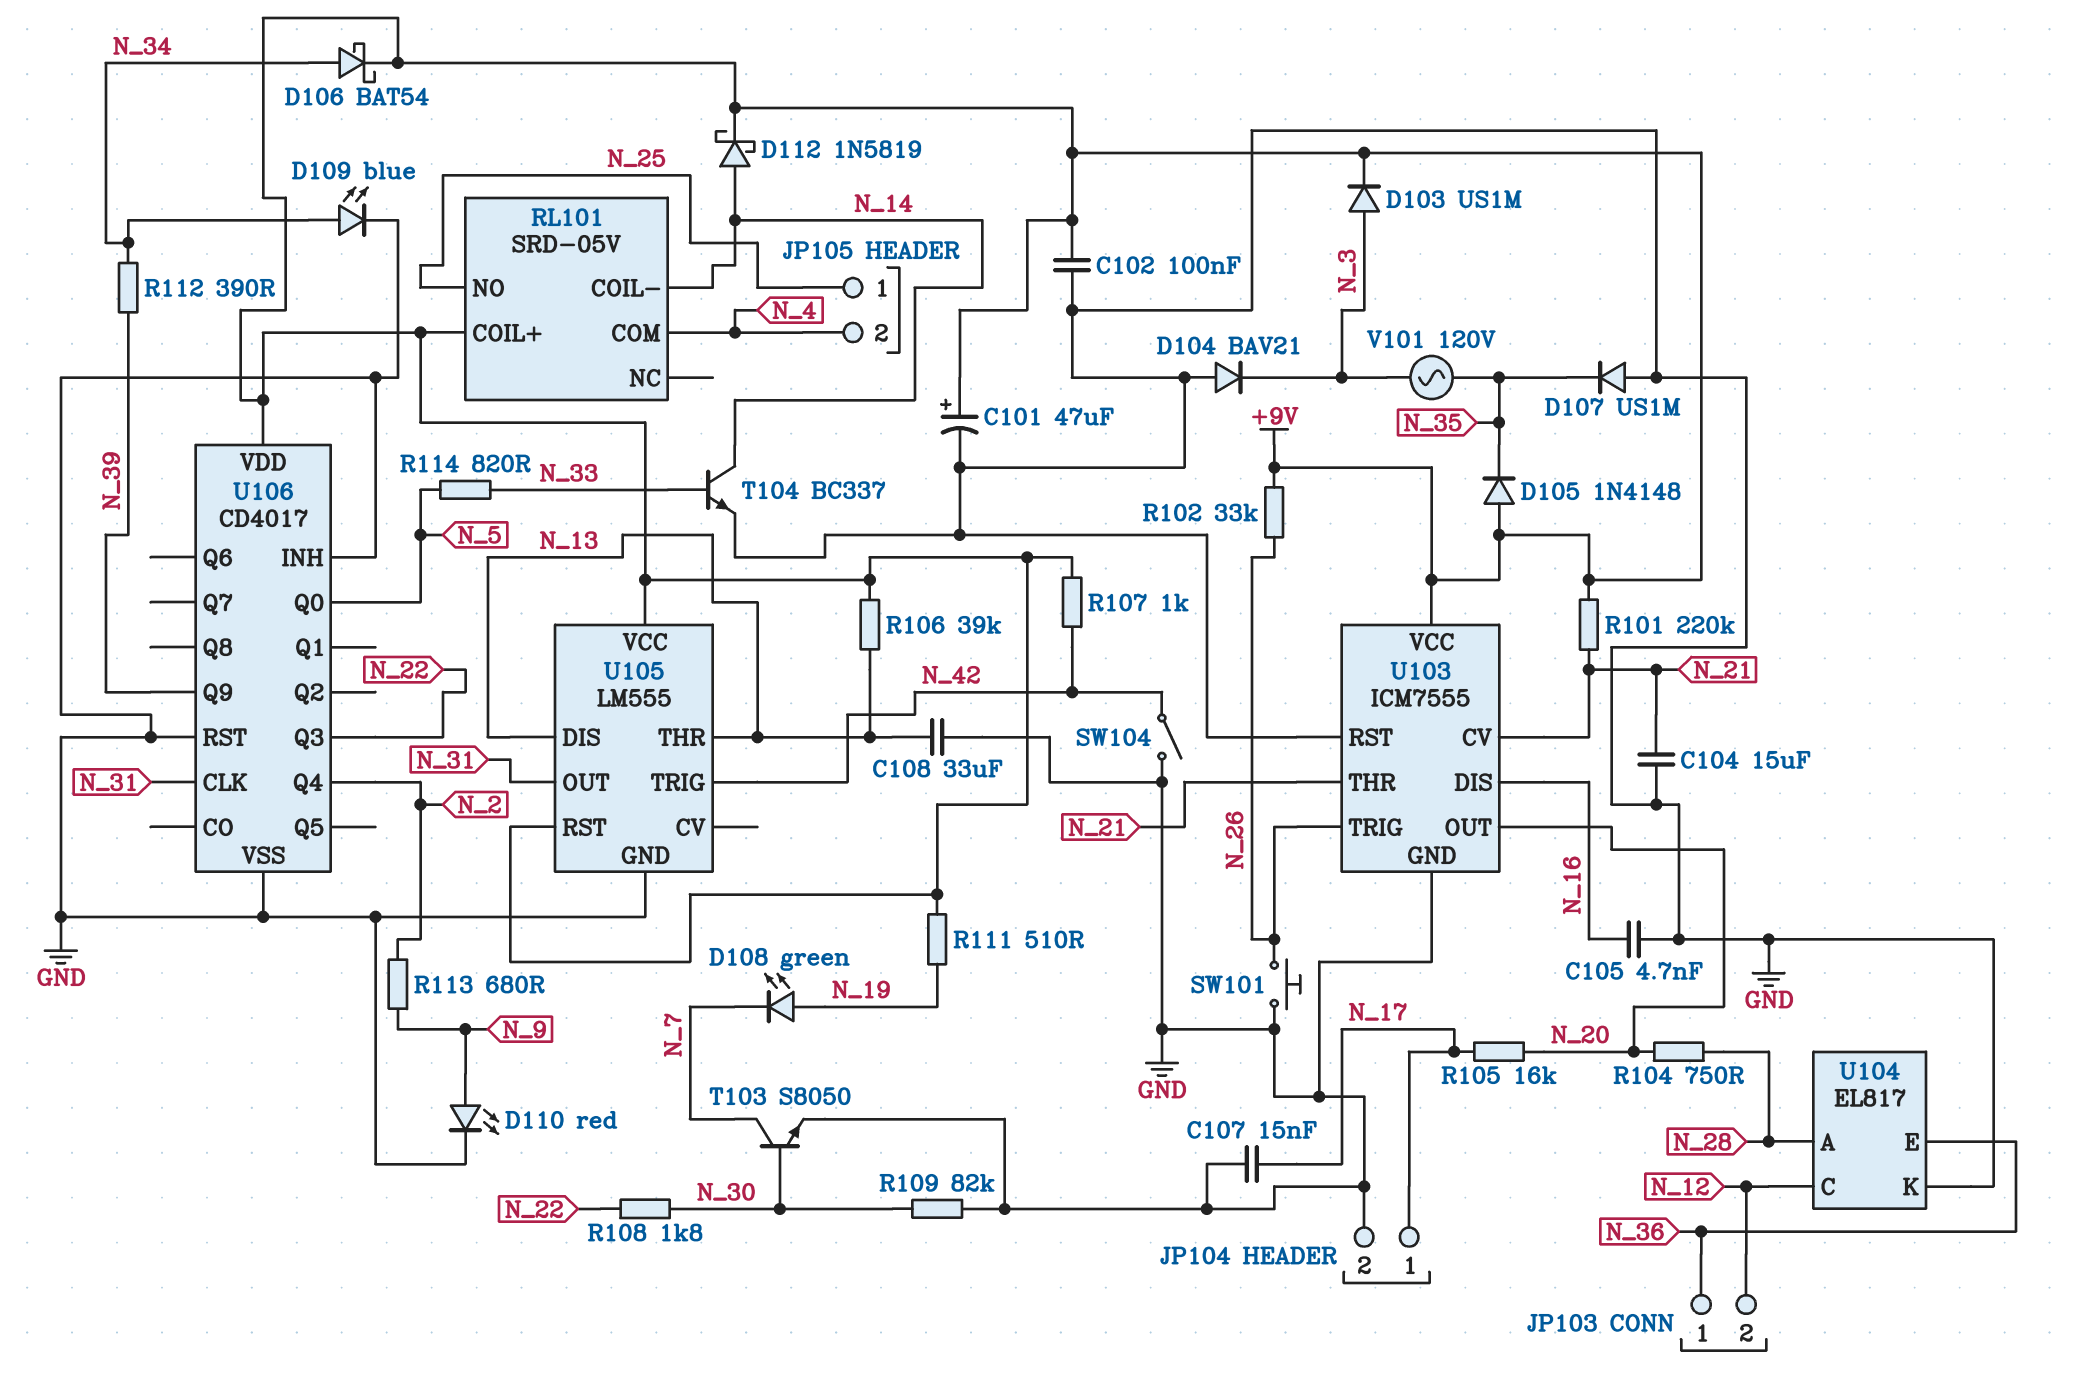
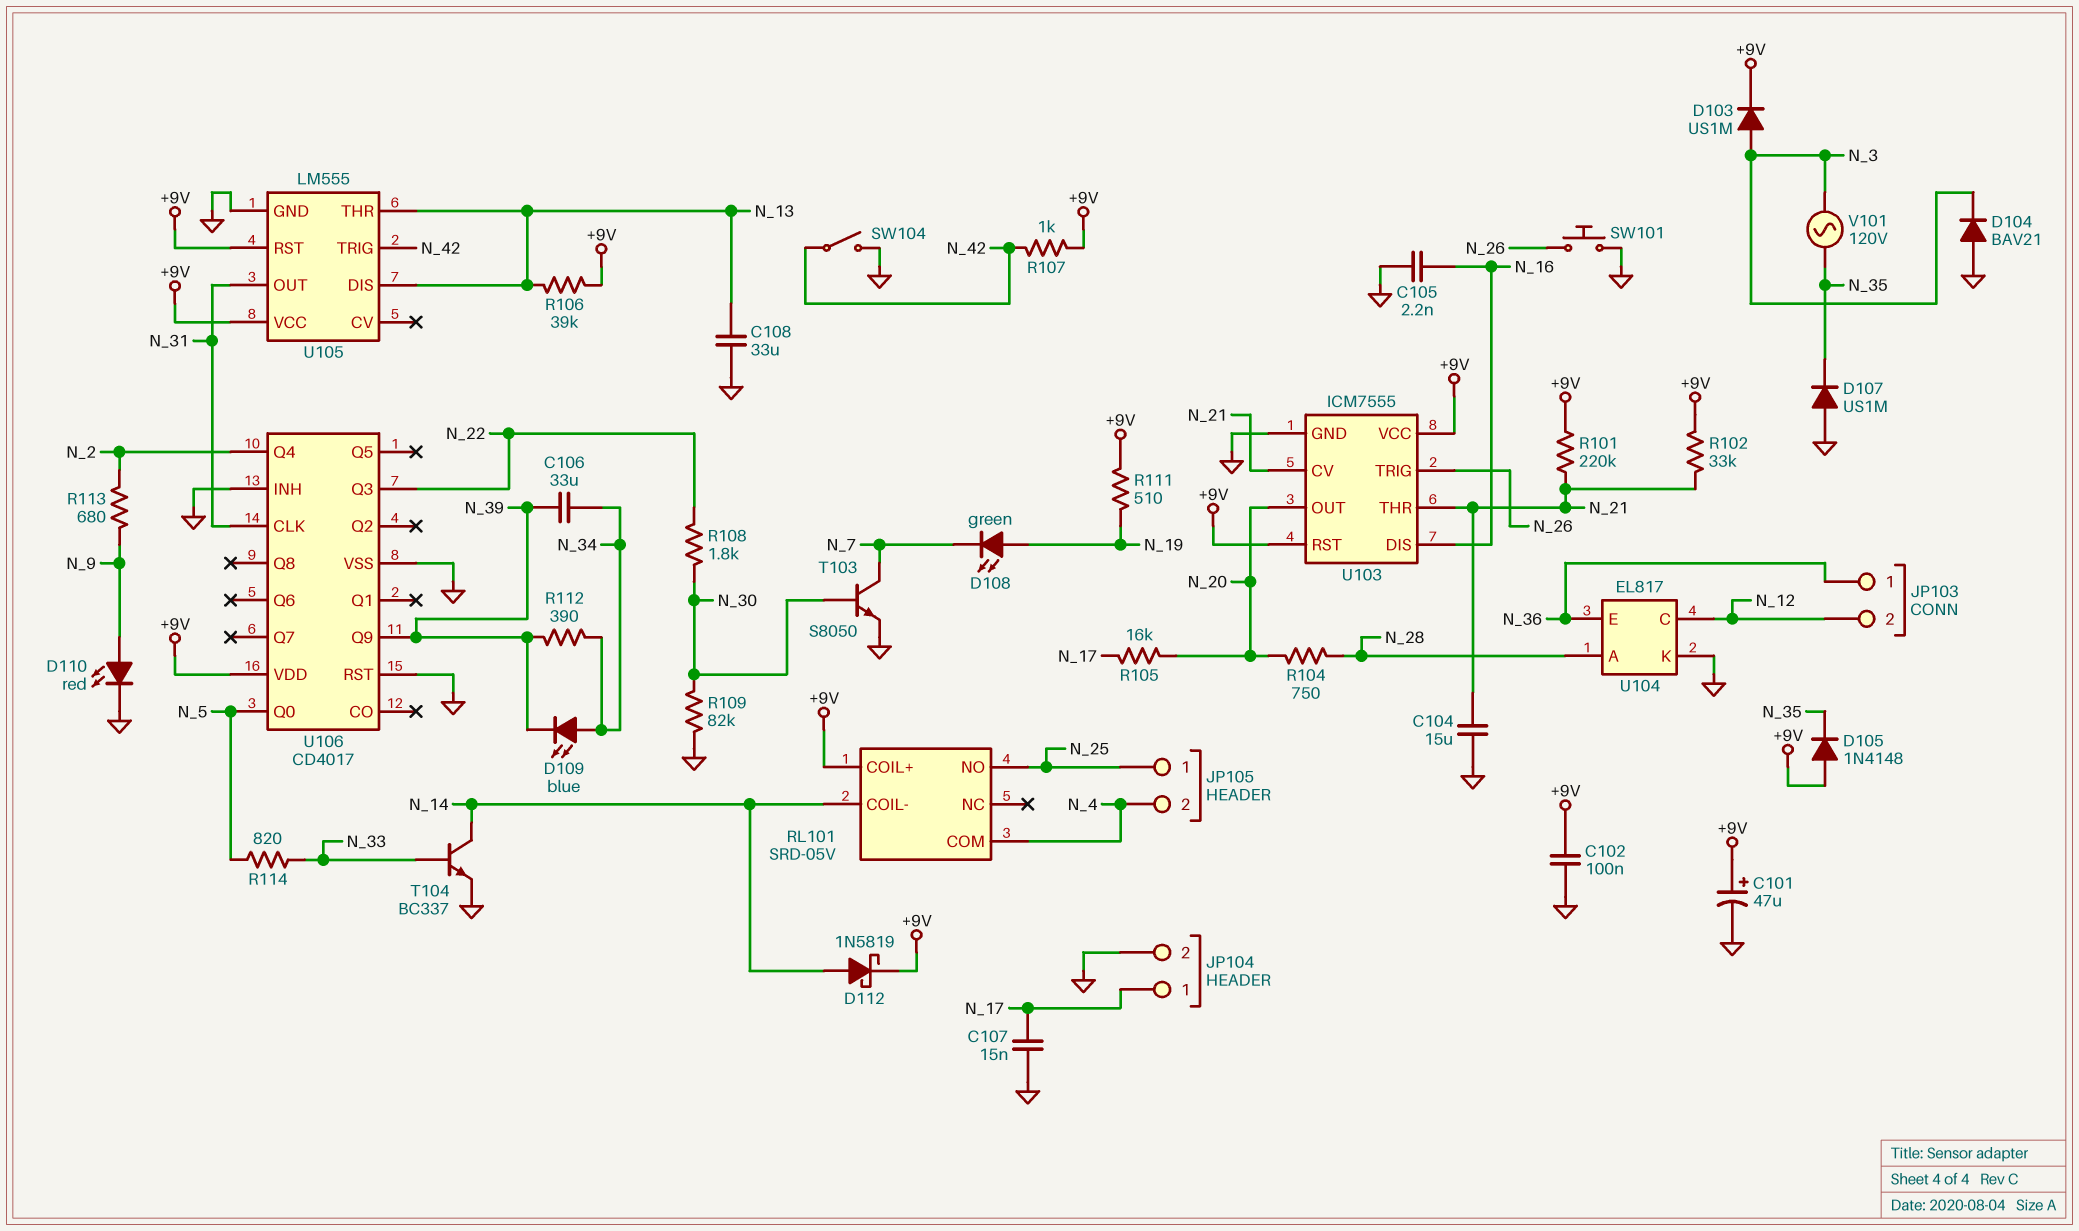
C105: 4.7nF (GND, N_16) -> 2.2nF (GND, N_16)
C106: none -> 33uF (N_34, N_39)
D106: schottky BAT54 (A N_34, K +9V) -> none
D109: LED blue (A N_34, K GND) -> LED blue (A N_34, K N_39)
R102: 33k (+9V, N_26) -> 33k (+9V, N_21)
U103 pin RST: GND -> +9V

